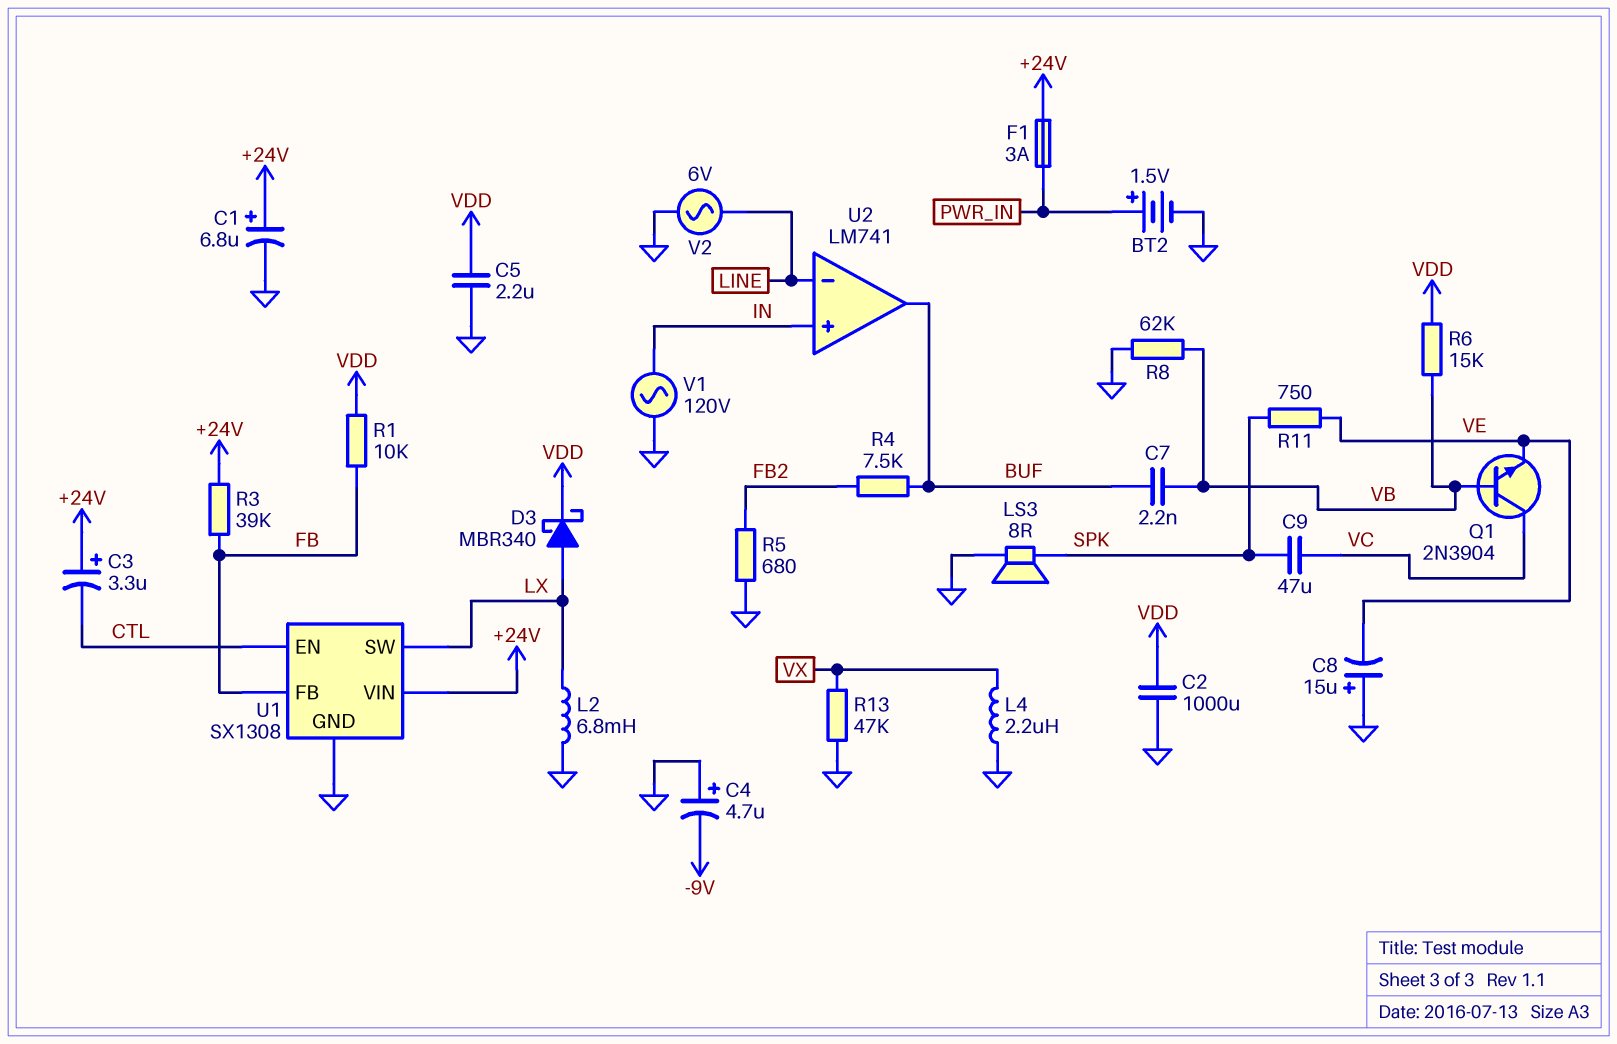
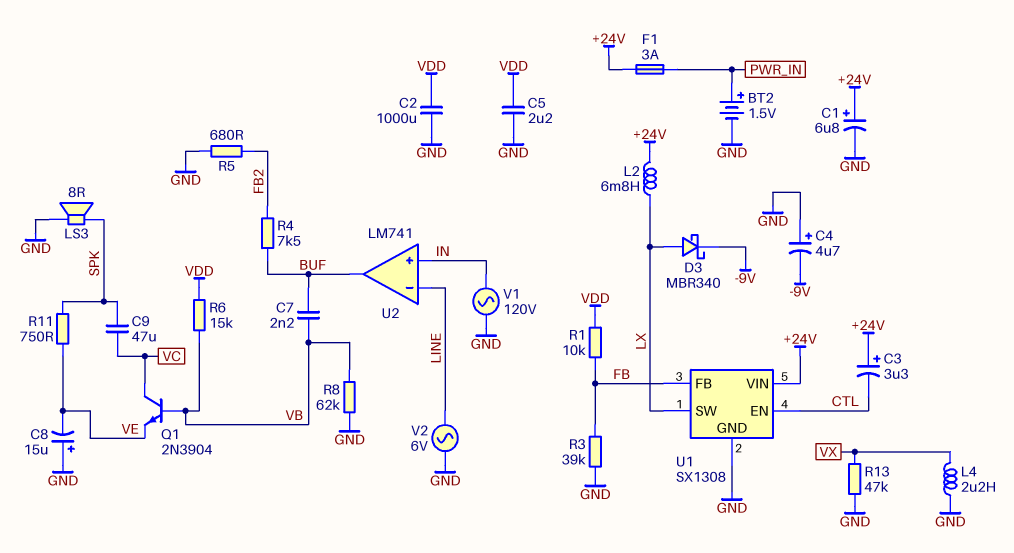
D3: schottky MBR340 (A LX, K VDD) -> schottky MBR340 (A LX, K -9V)
L2: 6.8mH (GND, LX) -> 6.8mH (+24V, LX)
R3: 39k (+24V, FB) -> 39k (FB, GND)

